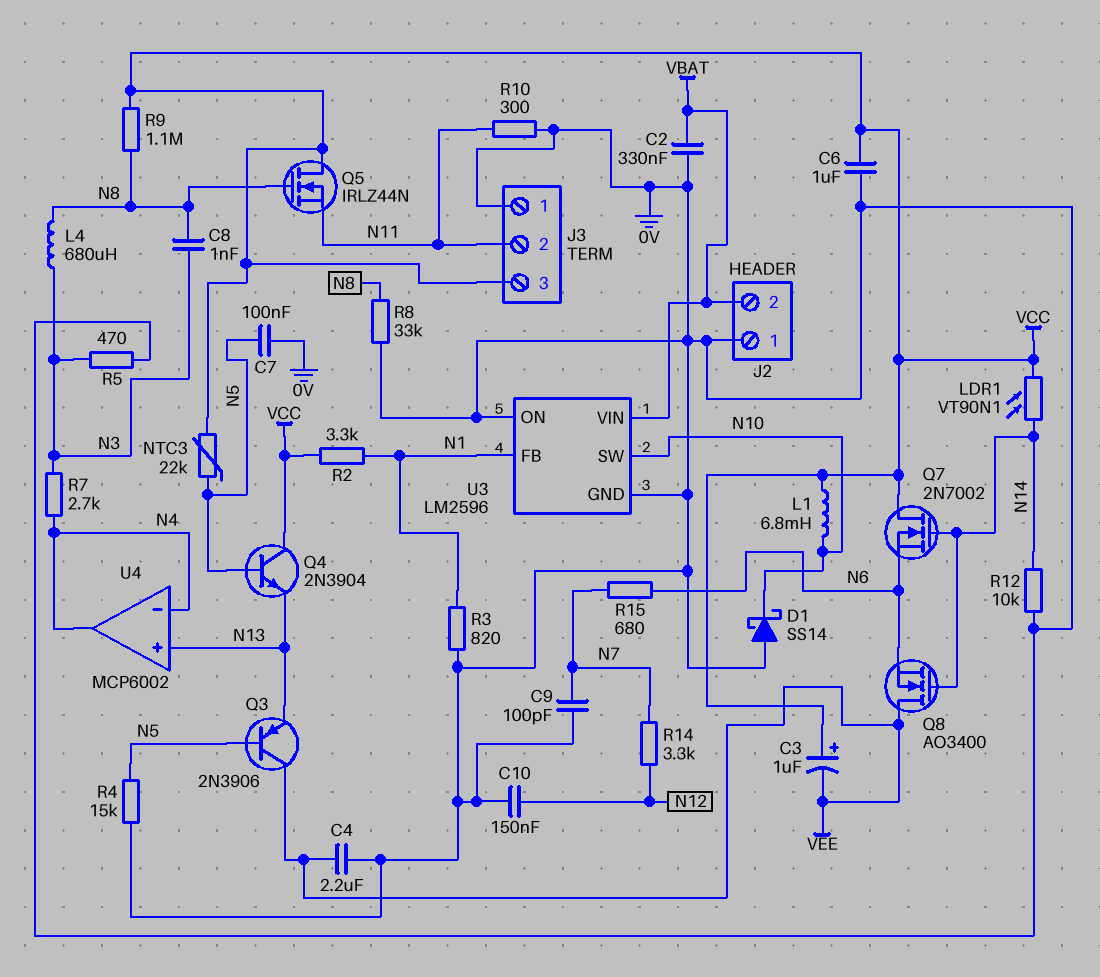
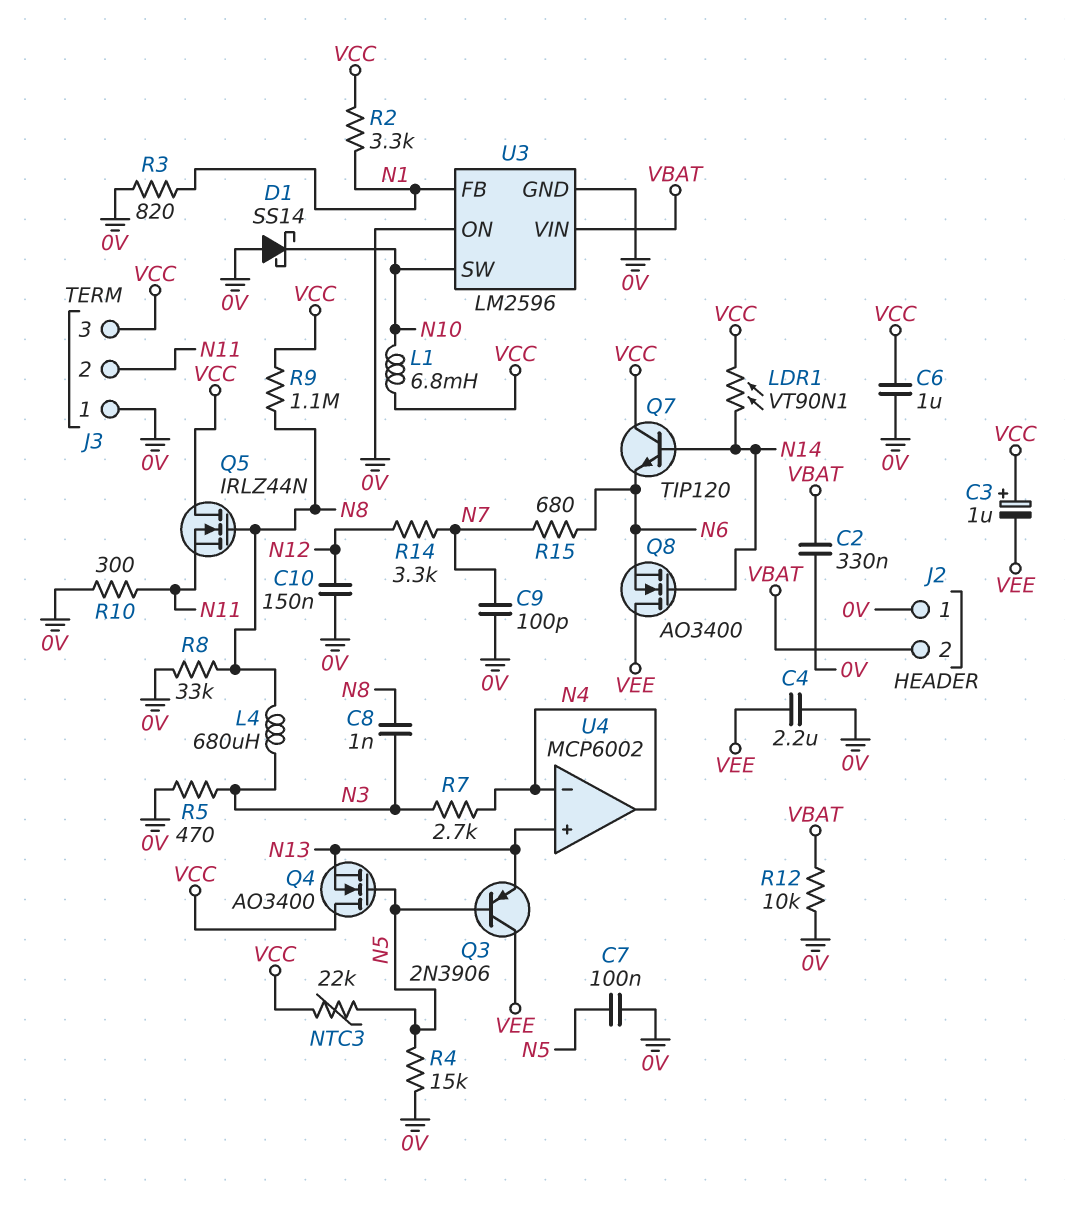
Q4: NPN 2N3904 (B N5, C VCC, E N13) -> NMOS AO3400 (G N5, D VCC, S N13)
Q7: NMOS 2N7002 (G N14, D VCC, S N6) -> NPN TIP120 (B N14, C VCC, E N6)
R12: 10k (0V, N14) -> 10k (0V, VBAT)

